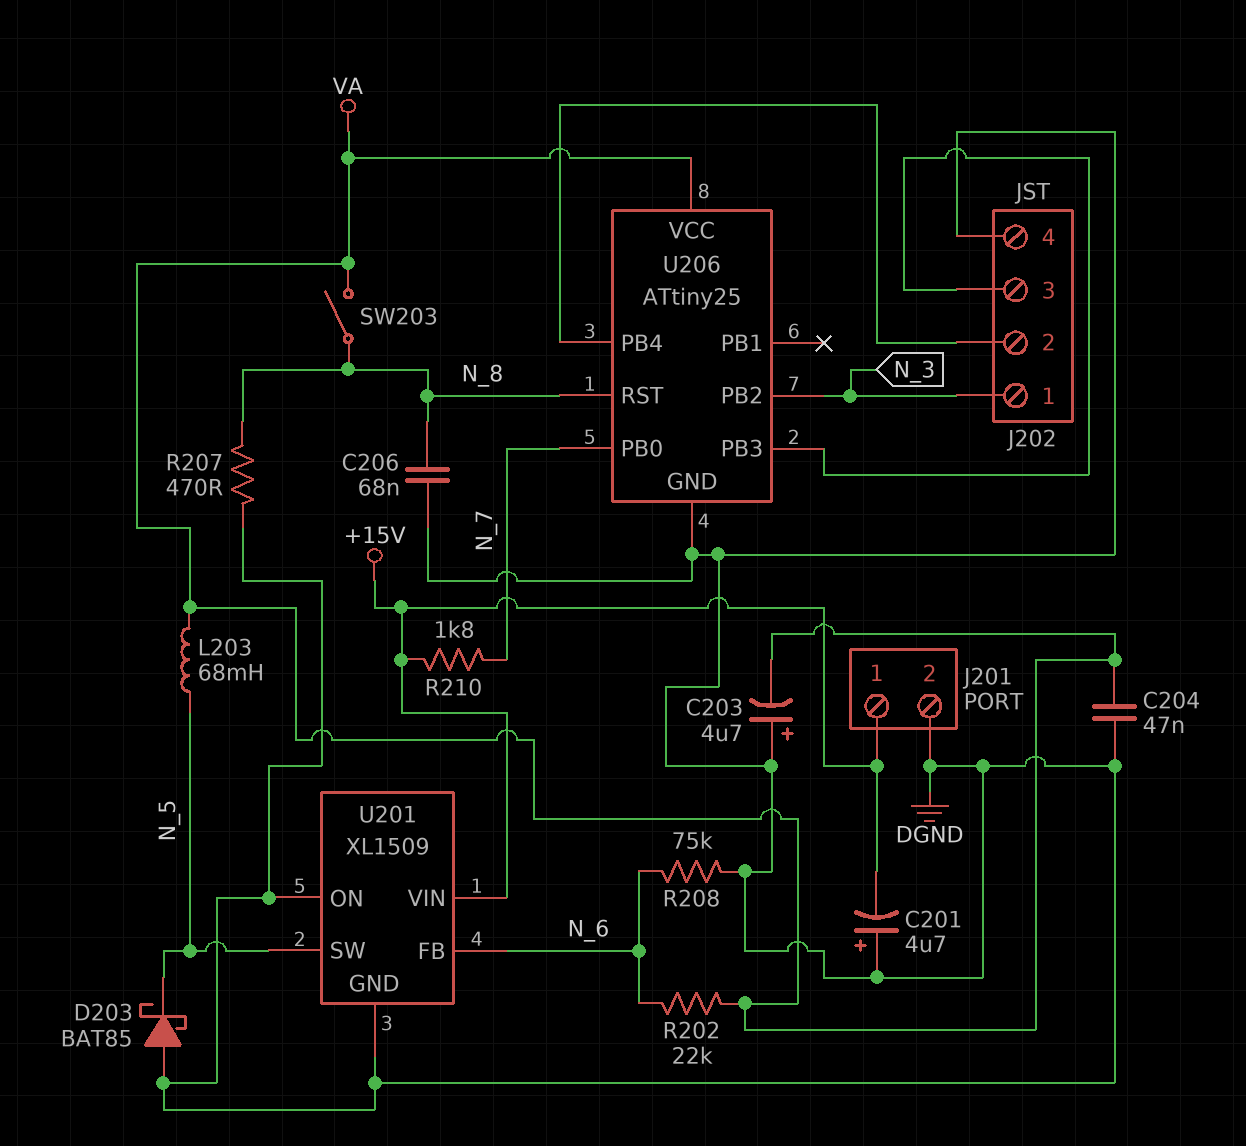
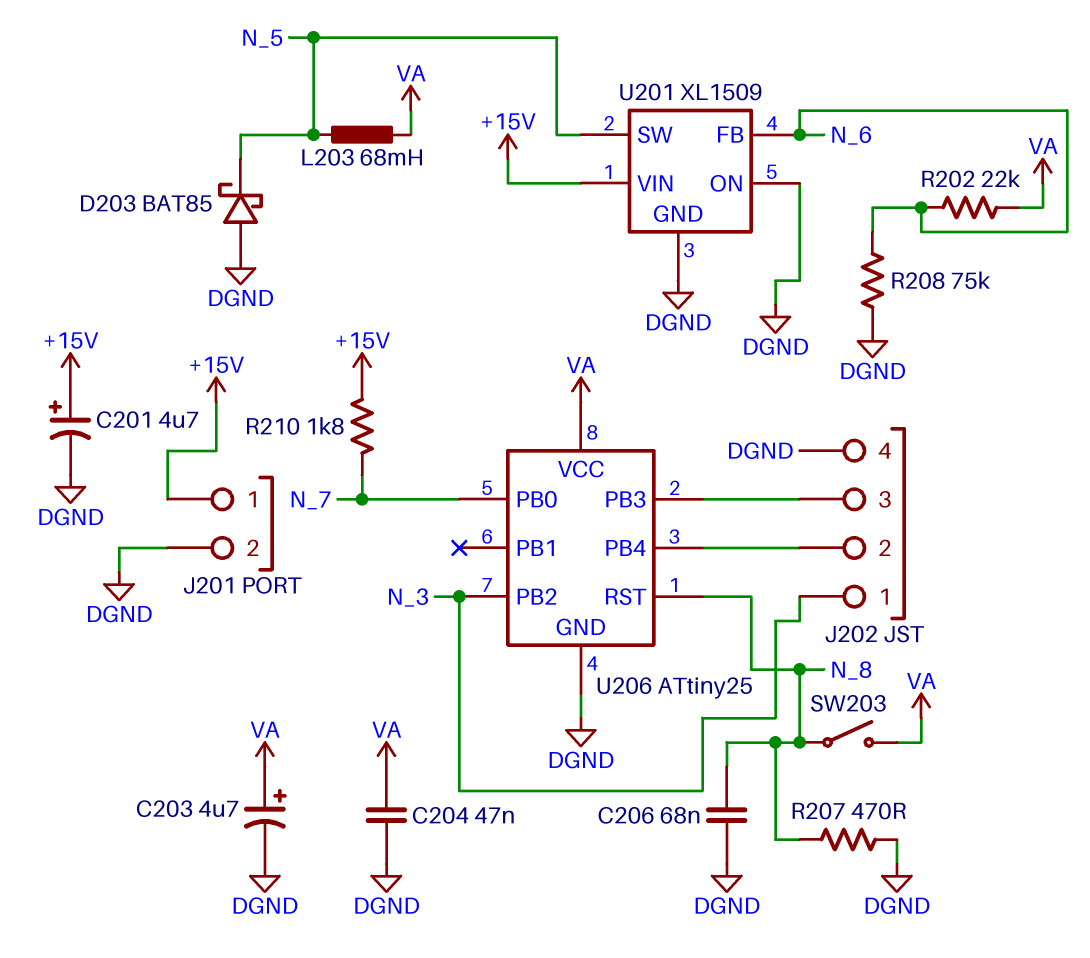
C201: 4.7uF (plus DGND, minus +15V) -> 4.7uF (plus +15V, minus DGND)
C203: 4.7uF (plus DGND, minus VA) -> 4.7uF (plus VA, minus DGND)

